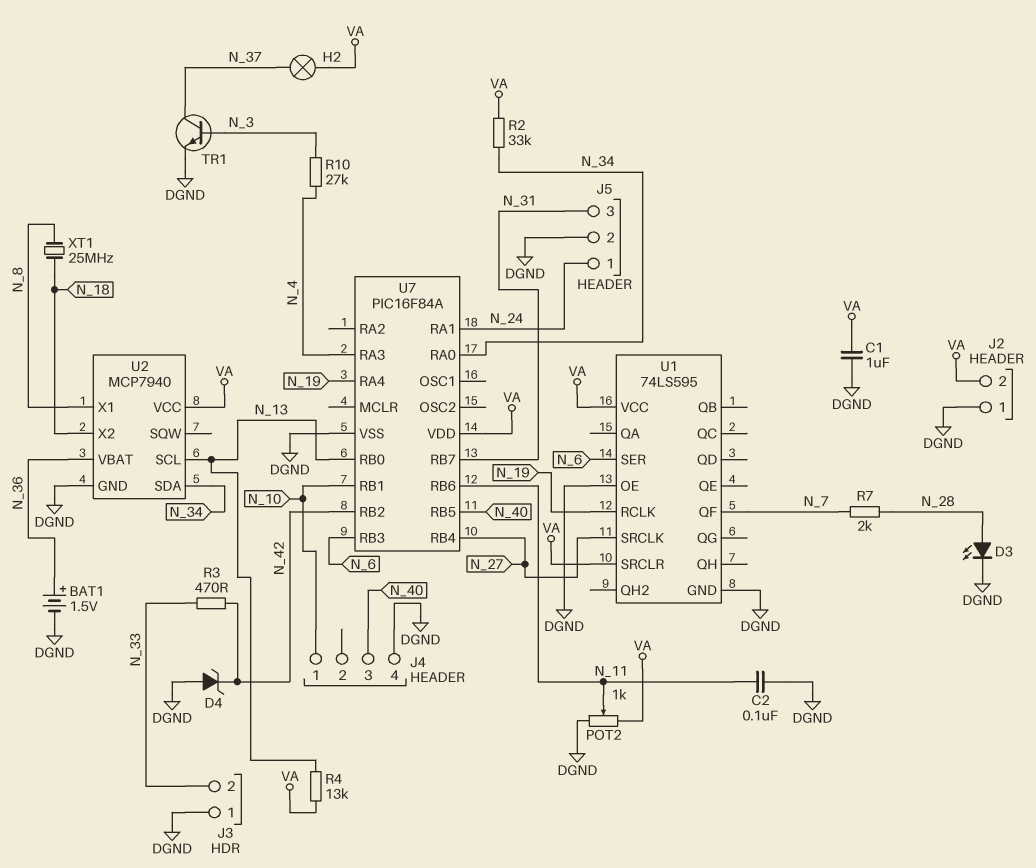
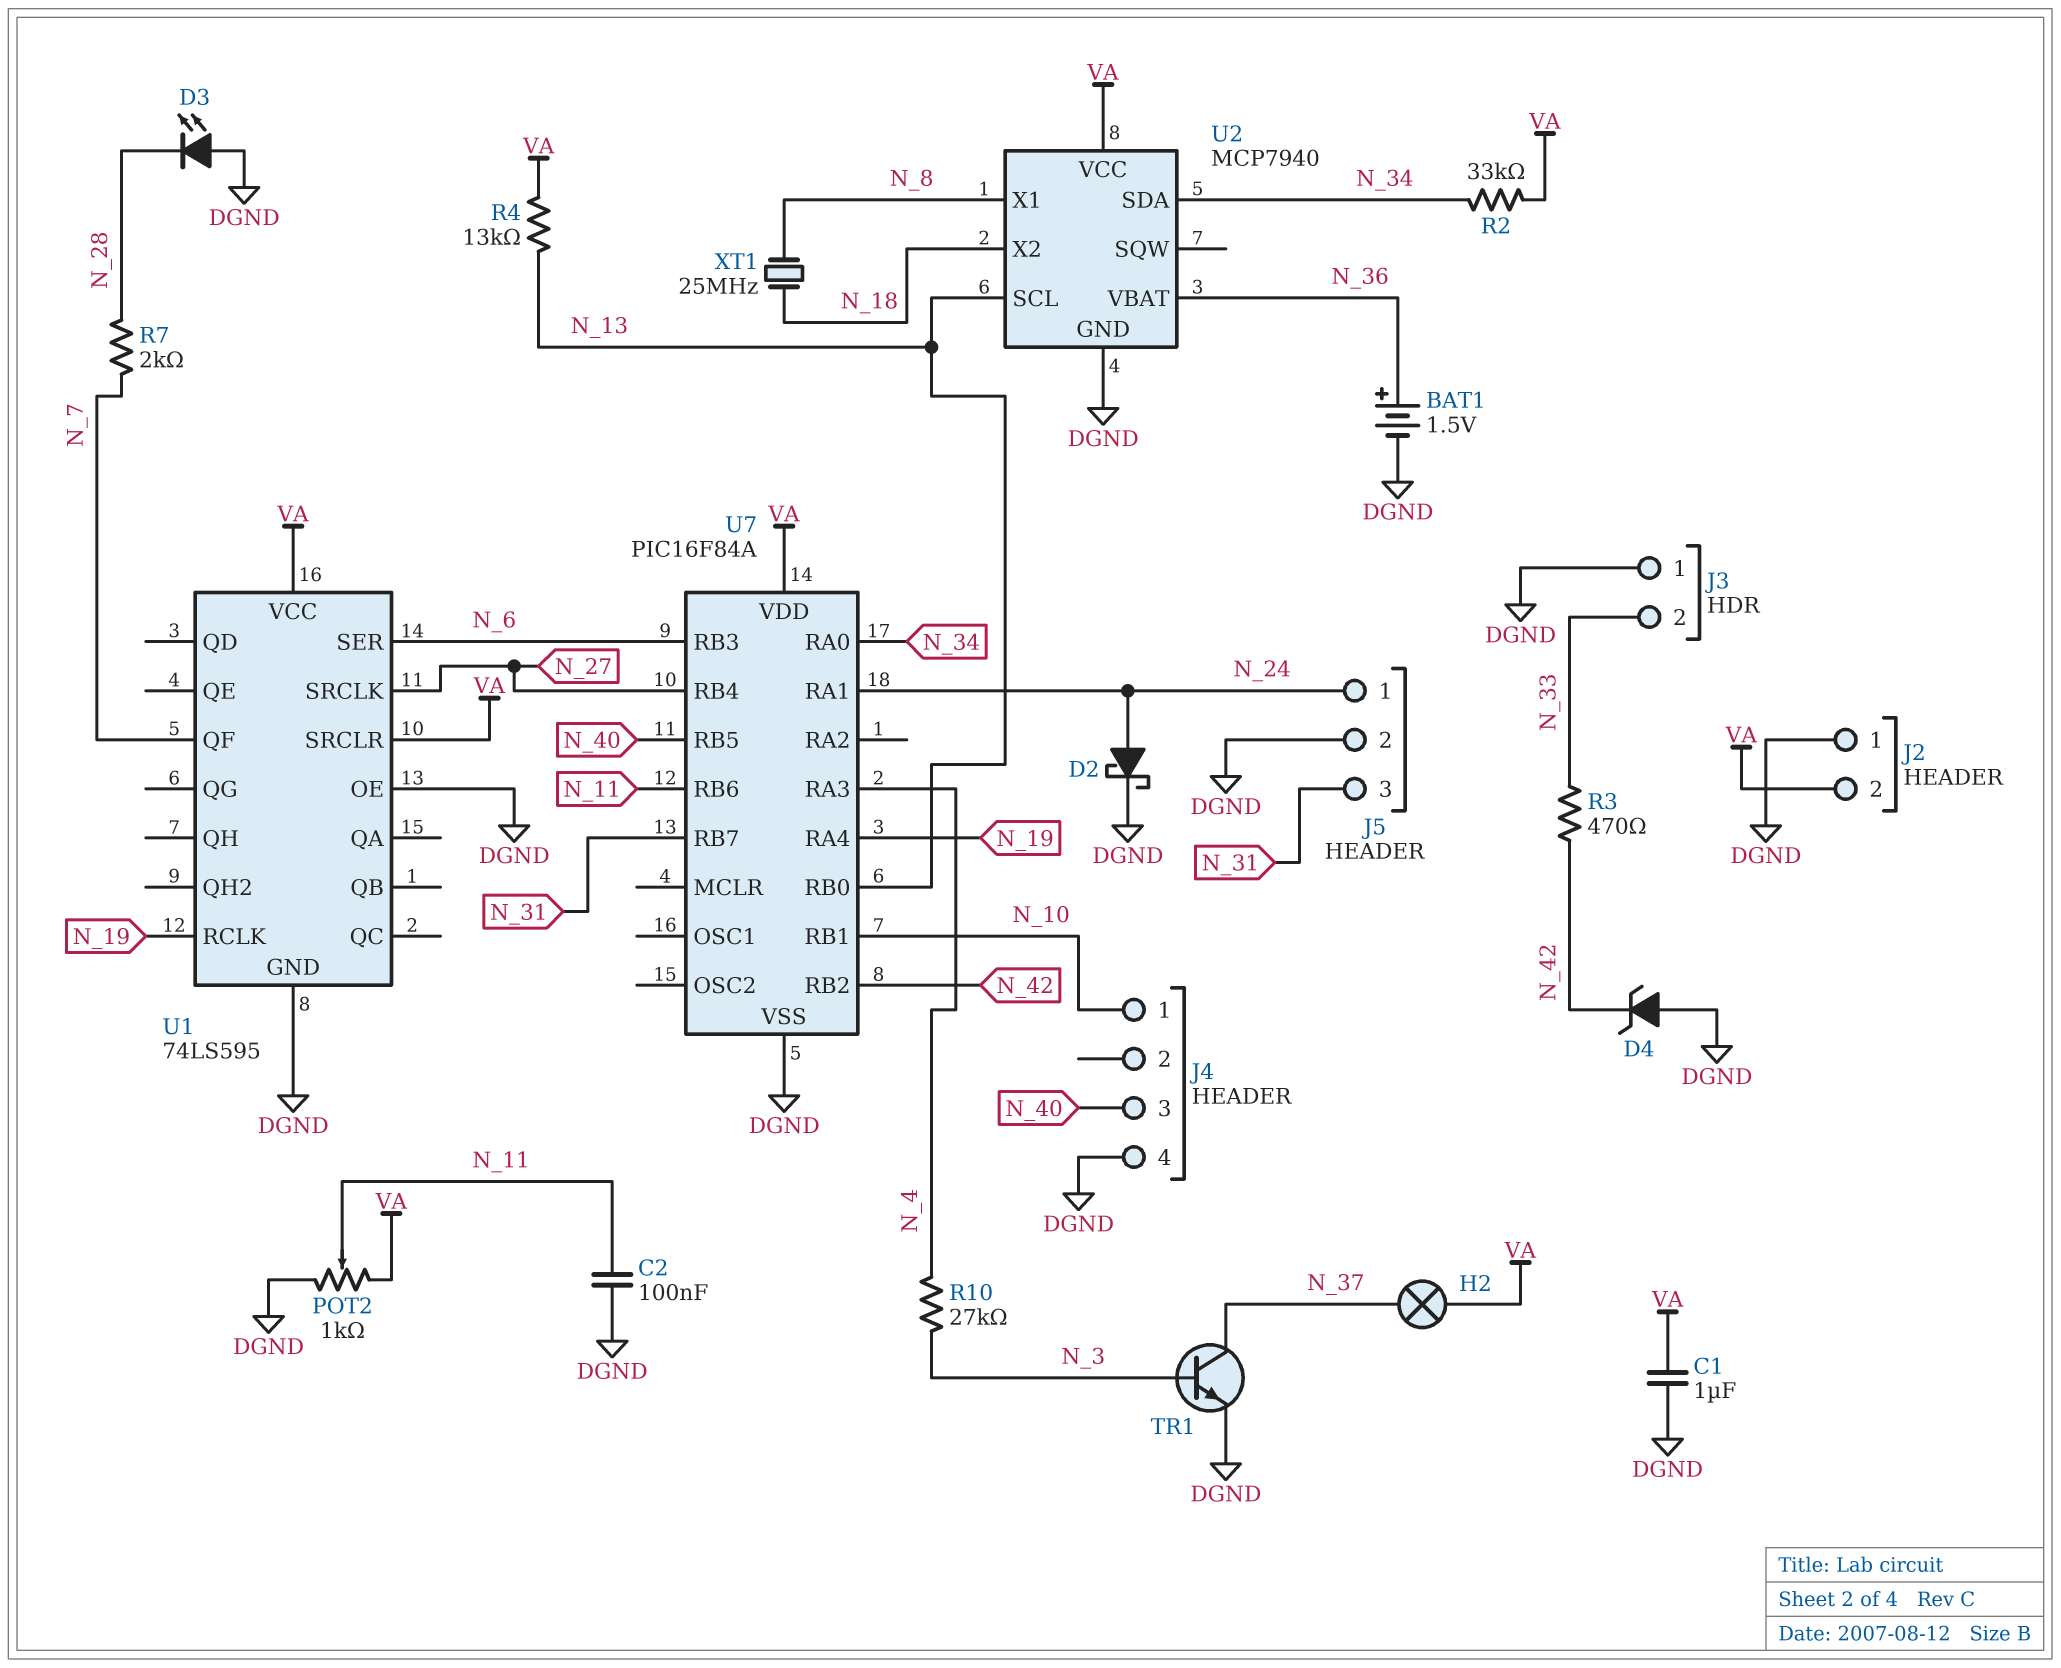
D2: none -> schottky (A N_24, K DGND)
D3: LED (A N_28, K DGND) -> LED (A DGND, K N_28)

